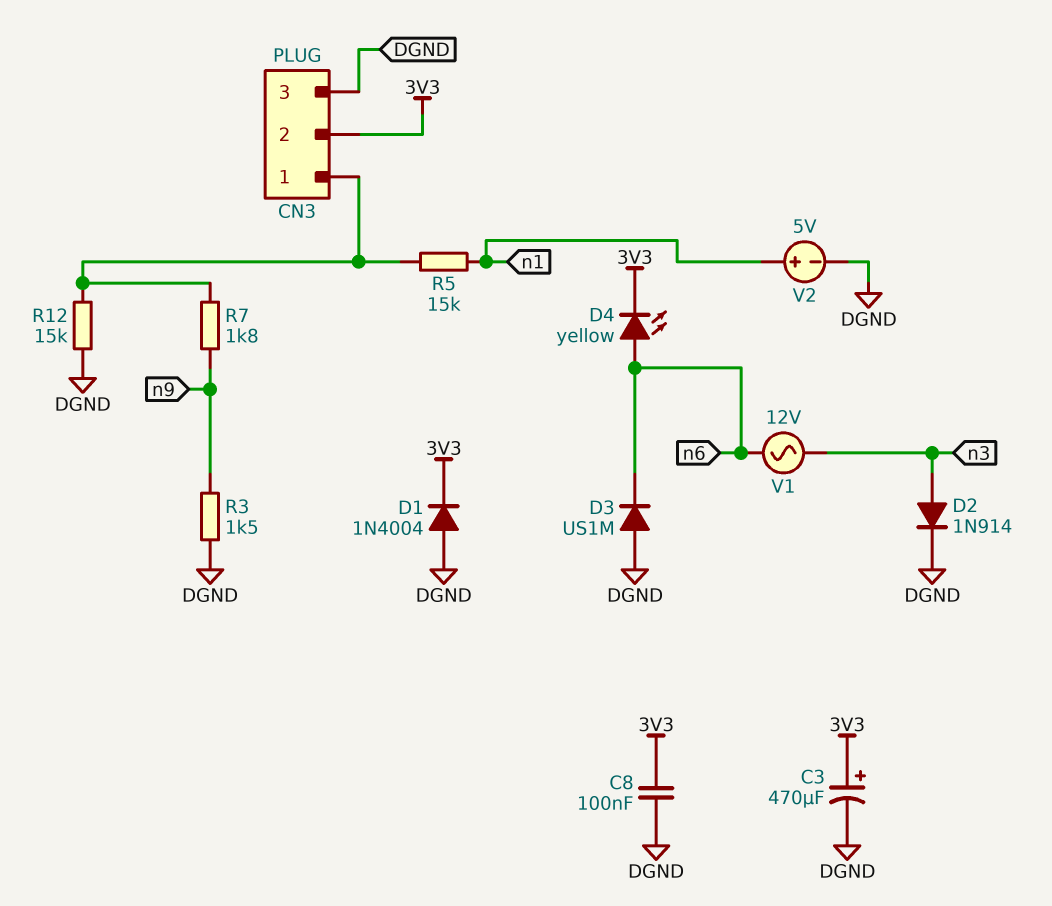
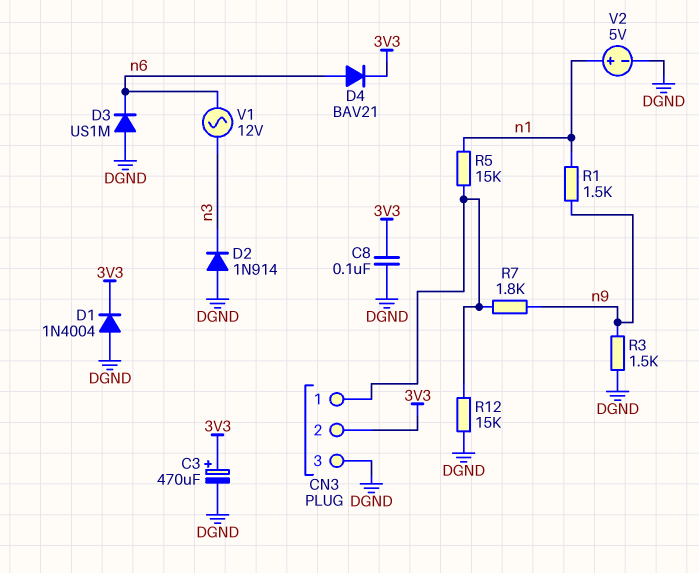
D2: diode 1N914 (A n3, K DGND) -> diode 1N914 (A DGND, K n3)
D4: LED yellow (A n6, K 3V3) -> diode BAV21 (A n6, K 3V3)
R1: none -> 1.5k (n1, n9)

